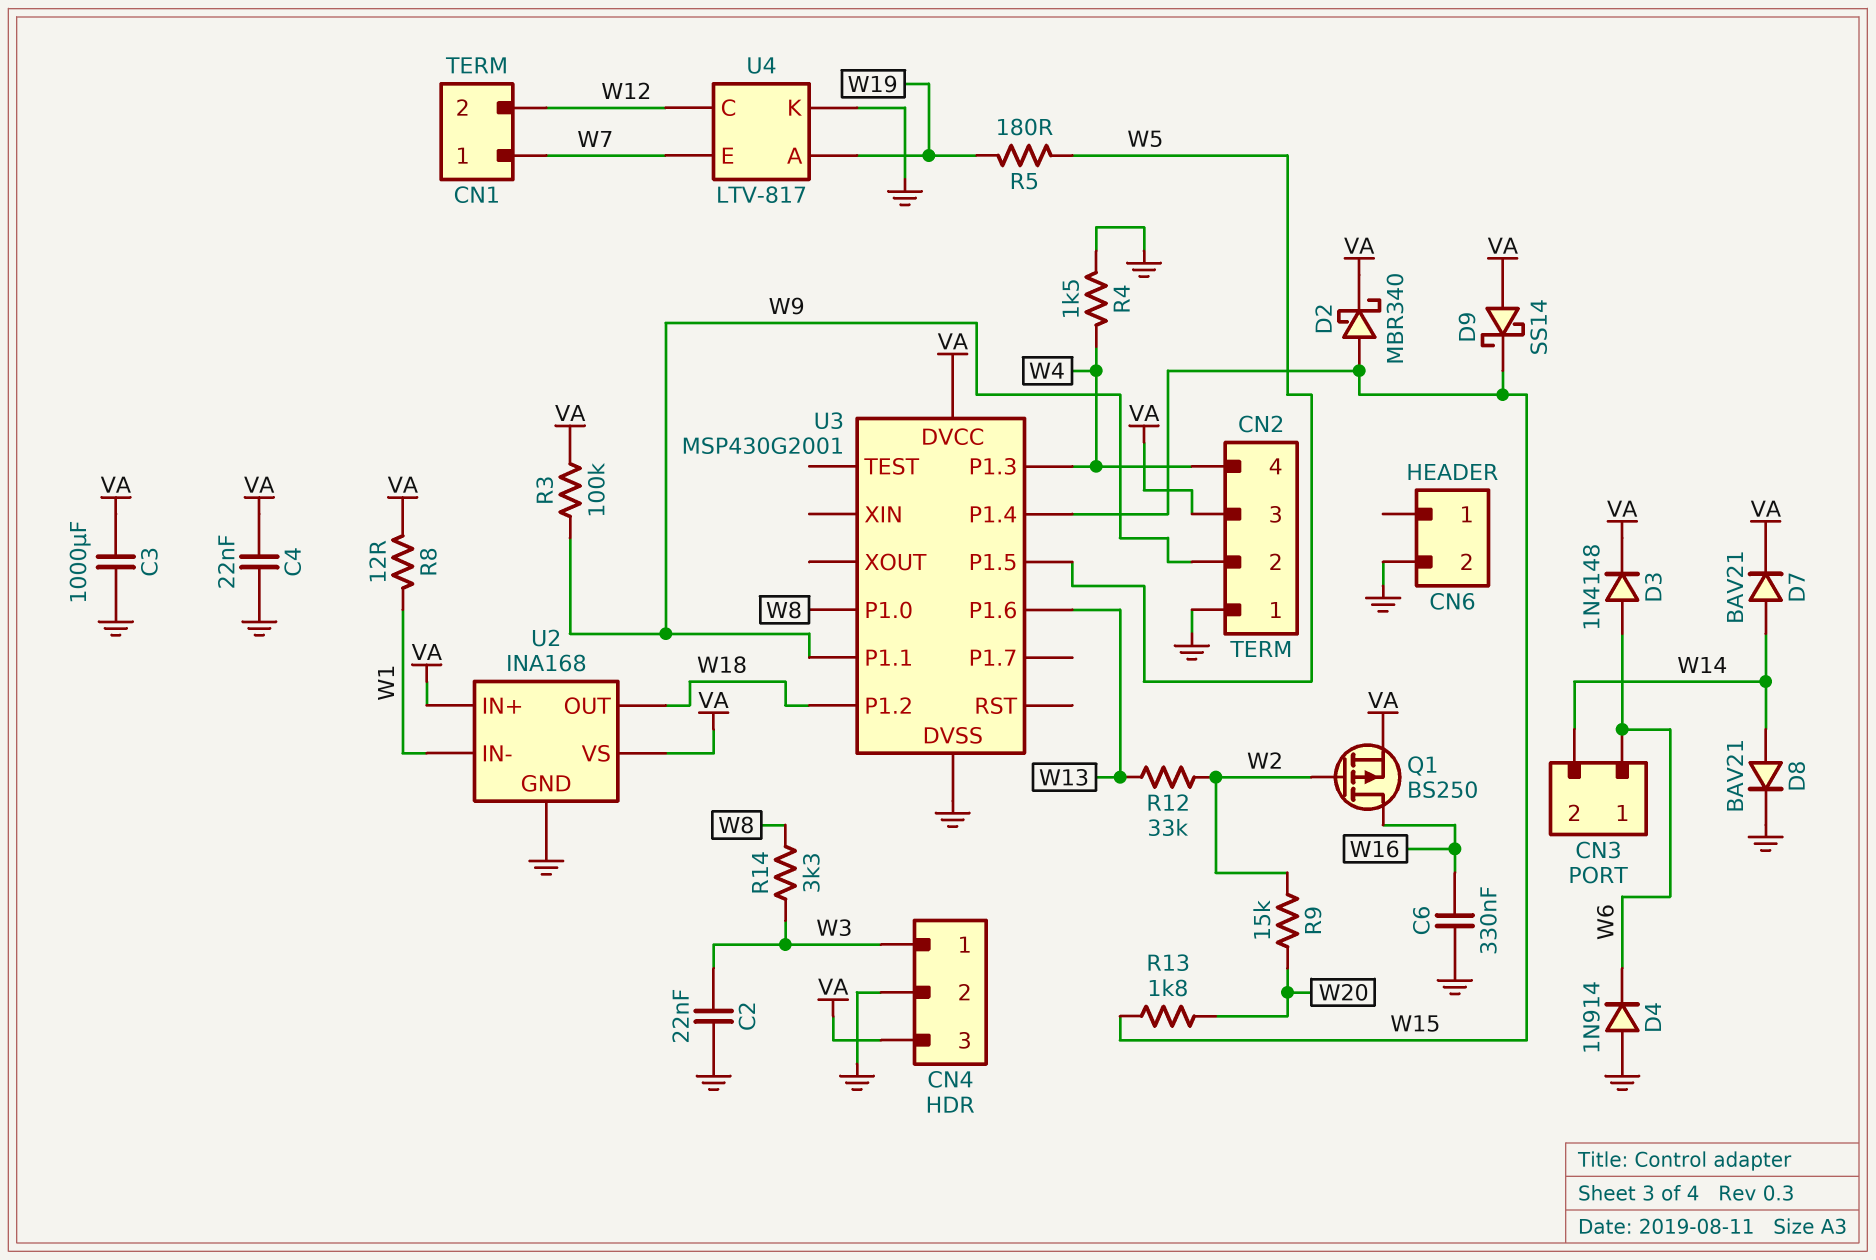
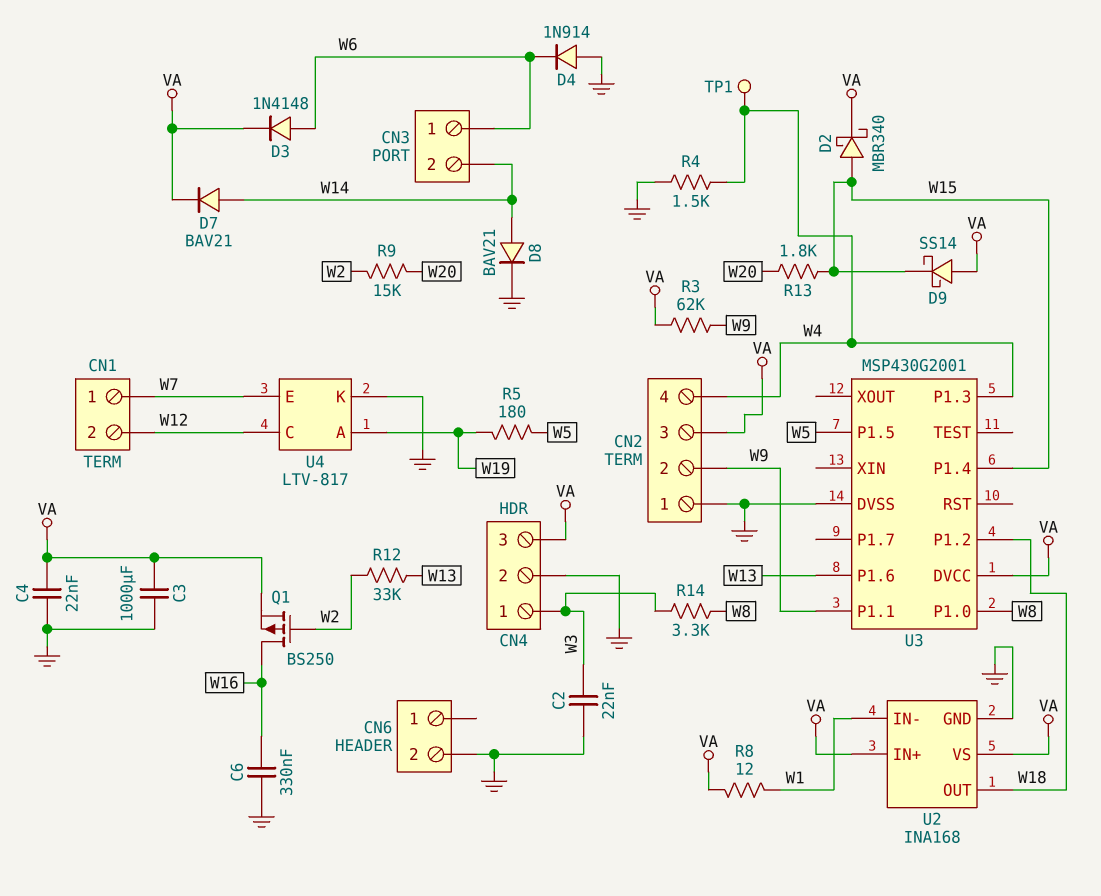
R3: 100k (VA, W9) -> 62k (VA, W9)
TP1: none -> test point (W4)

